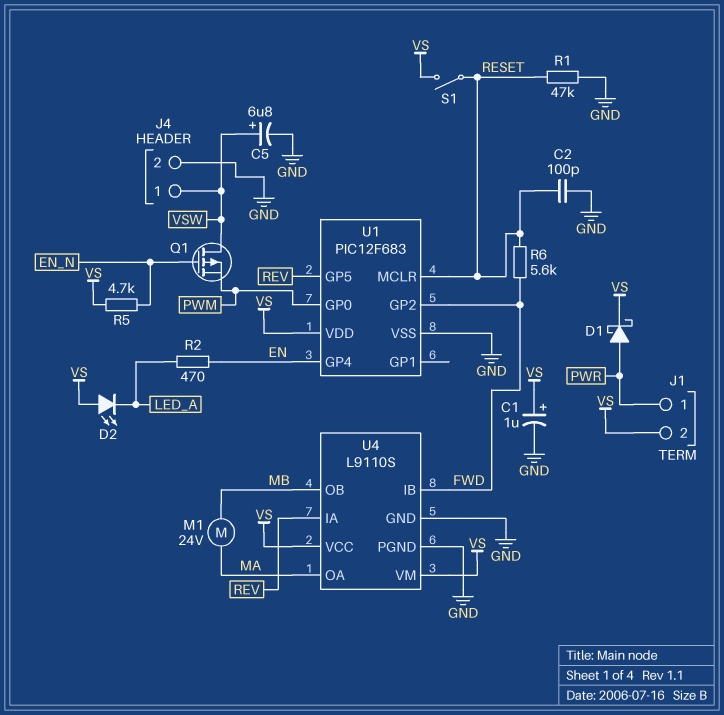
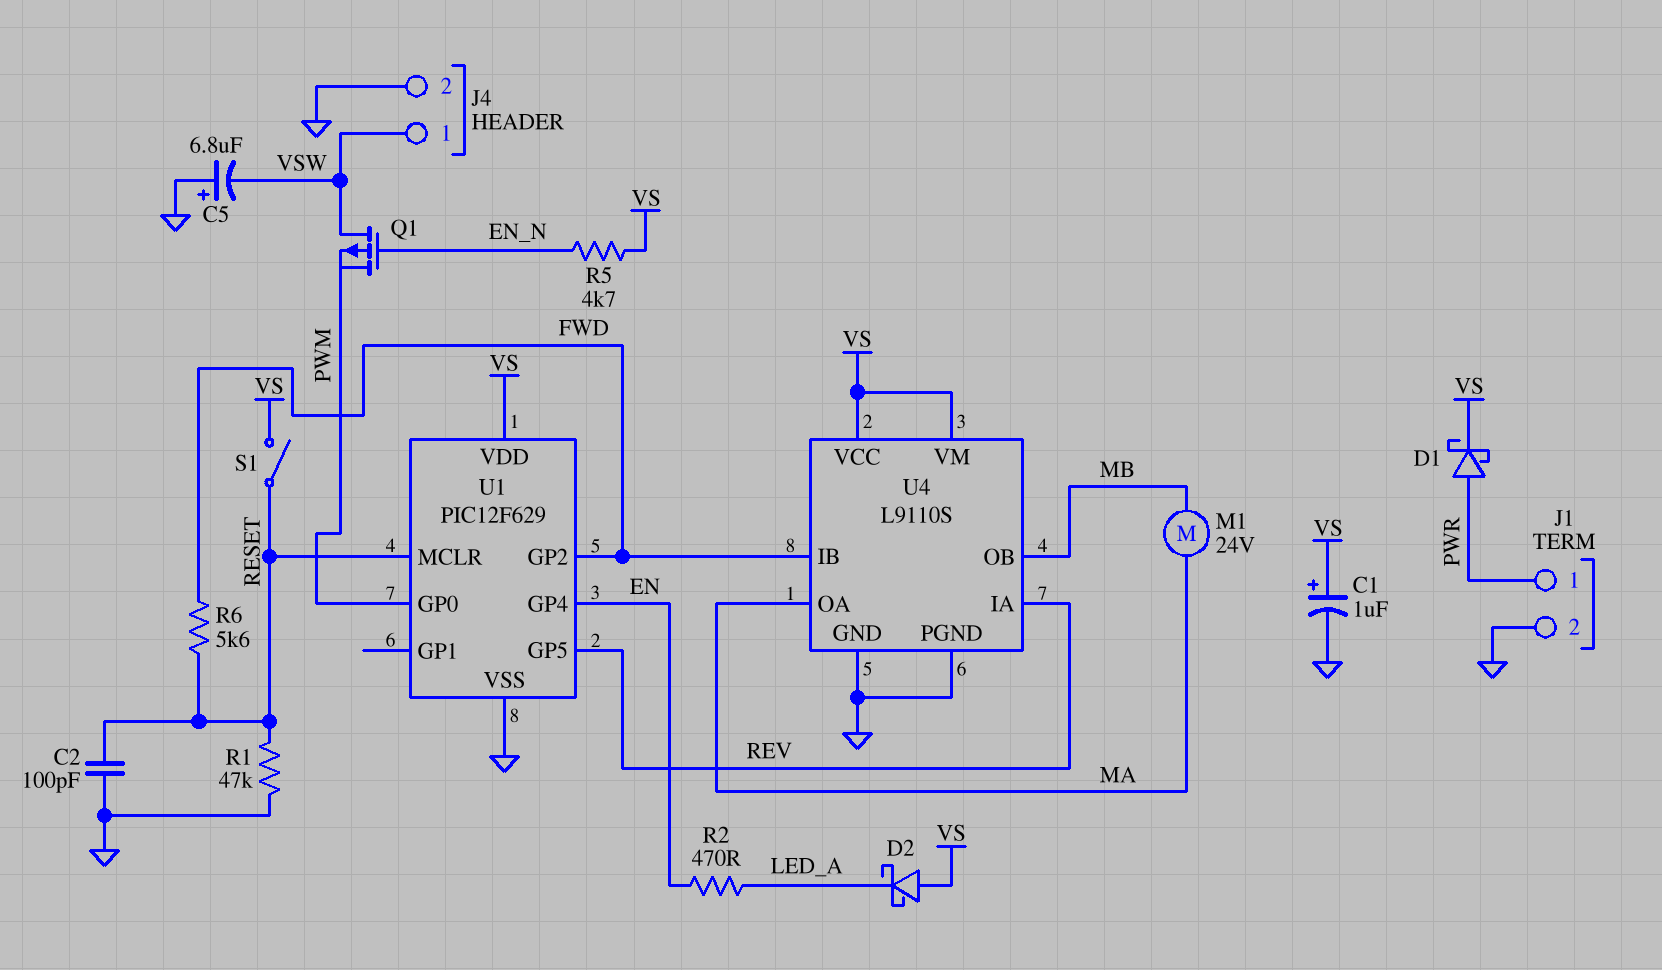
C5: 6.8uF (plus VSW, minus GND) -> 6.8uF (plus GND, minus VSW)
D2: LED (A VS, K LED_A) -> schottky (A VS, K LED_A)
J1 pin 2: VS -> GND
U1: PIC12F683 -> PIC12F629

